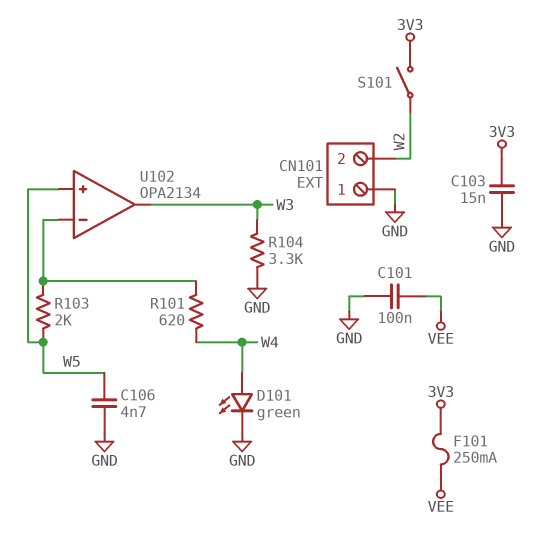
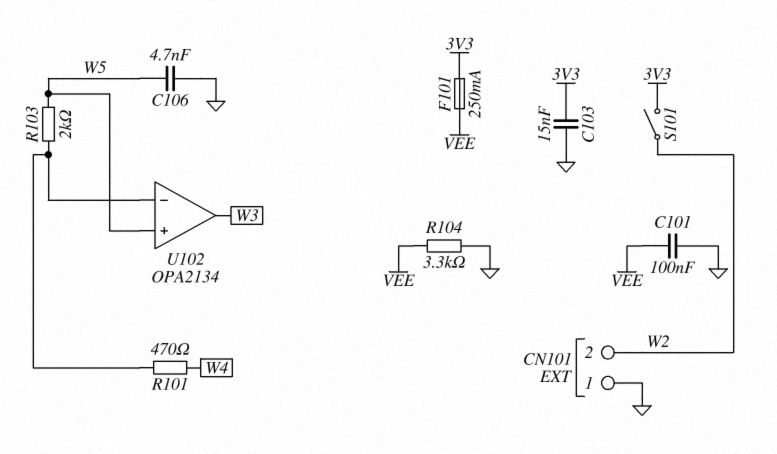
D101: LED green (A W4, K GND) -> none
R101: 620 (U102/in-, W4) -> 470 (U102/in-, W4)
R104: 3.3k (GND, W3) -> 3.3k (GND, VEE)

